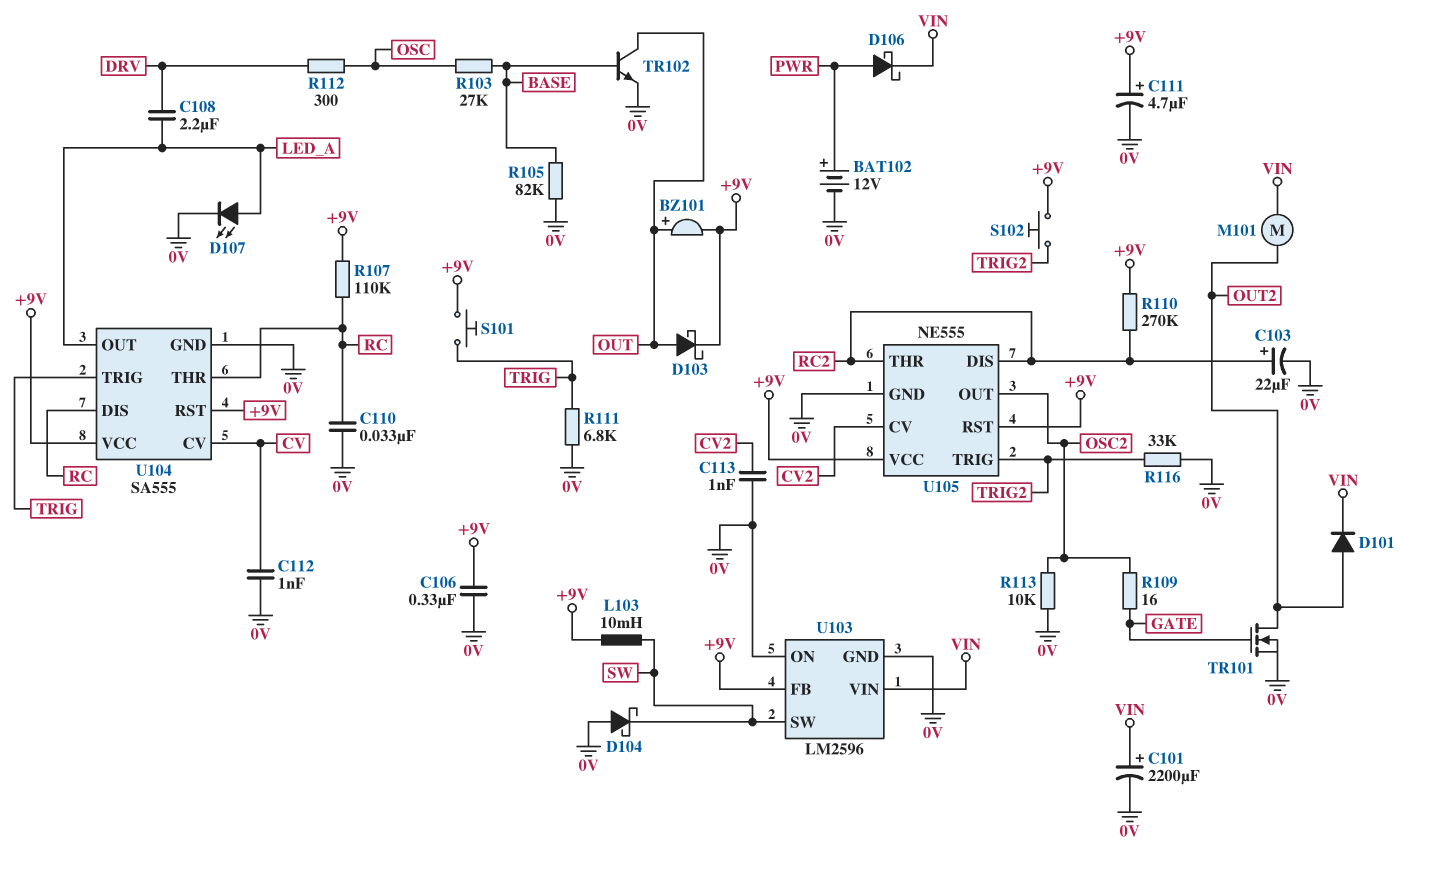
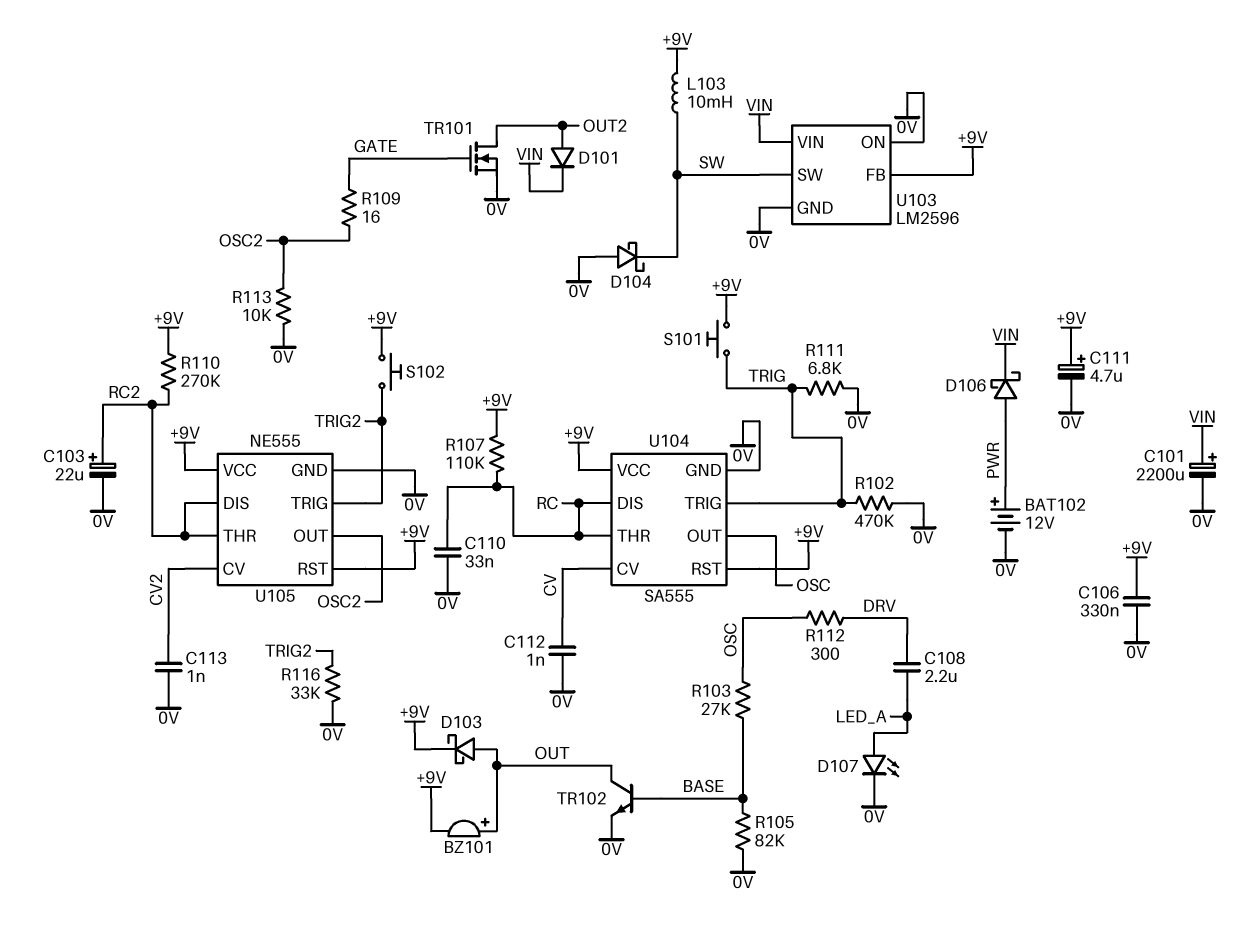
M101: motor (OUT2, VIN) -> none
R102: none -> 470k (0V, TRIG)
U104 pin OUT: LED_A -> OSC

